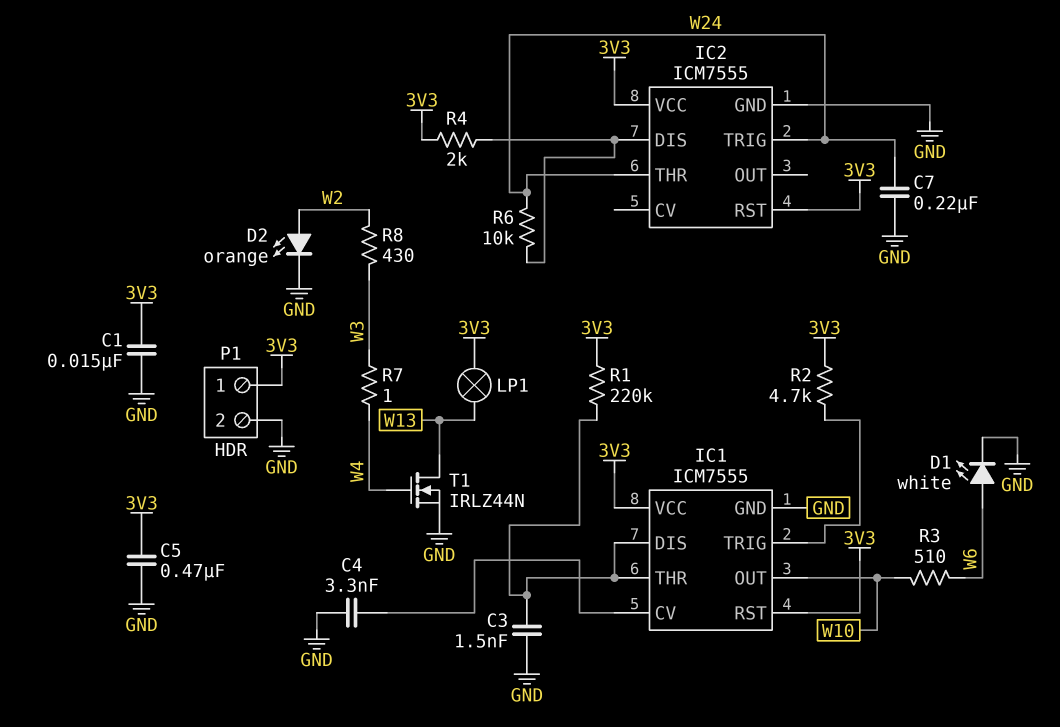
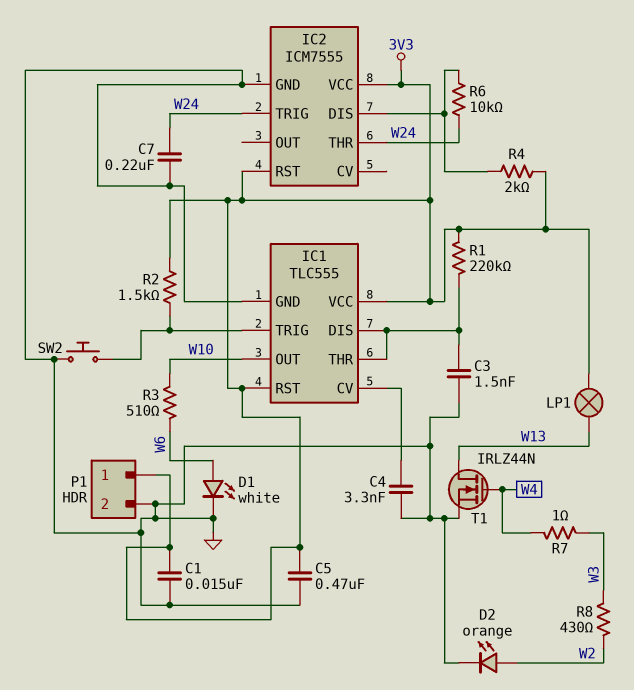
IC1: ICM7555 -> TLC555
R2: 4.7k (3V3, IC1/TRIG) -> 1.5k (3V3, IC1/TRIG)
SW2: none -> button (GND, IC1/TRIG)

